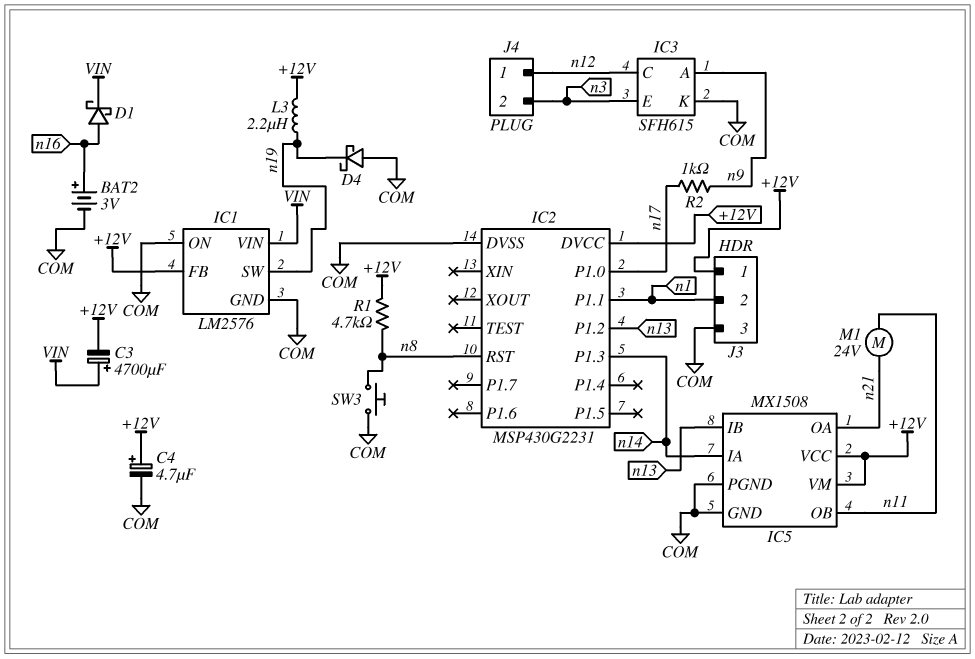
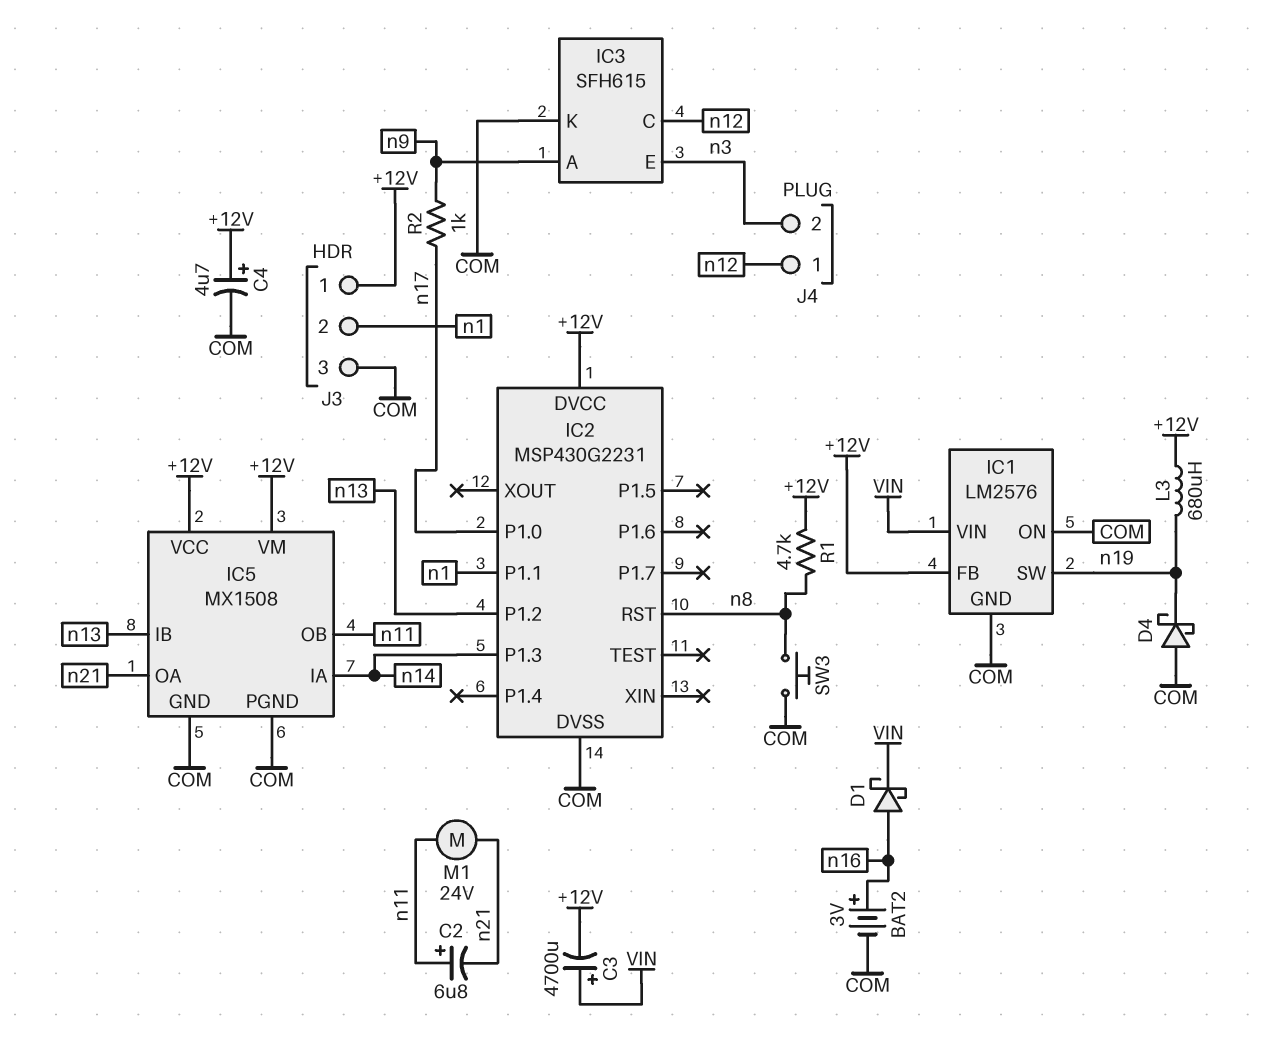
C2: none -> 6.8uF (plus n11, minus n21)
L3: 2.2uH (+12V, n19) -> 680uH (+12V, n19)

